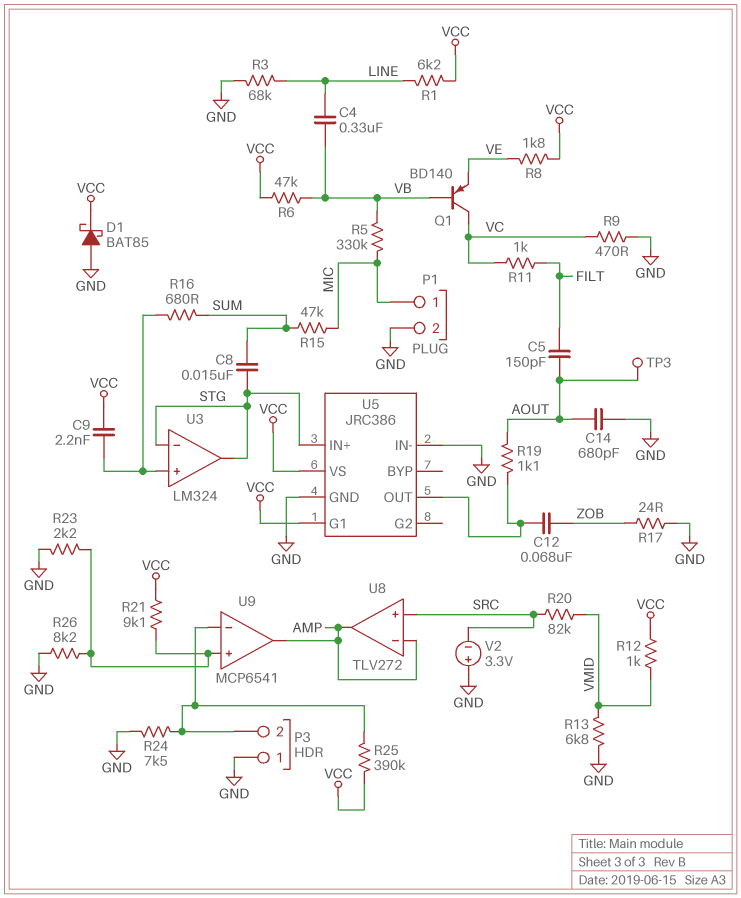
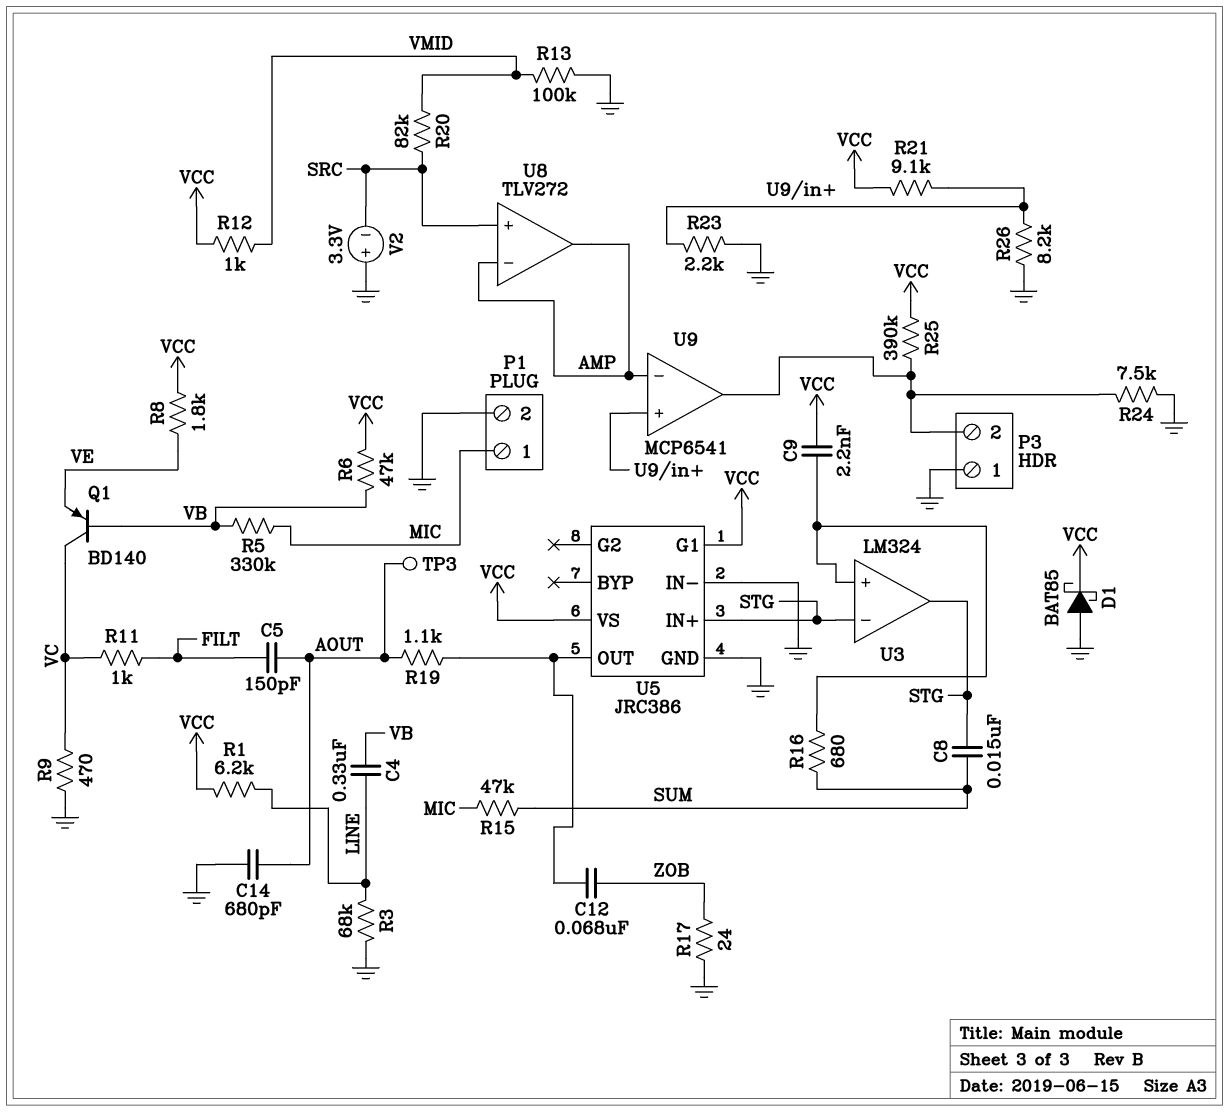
R13: 6.8k (GND, VMID) -> 100k (GND, VMID)
U9 pin in-: P3/2 -> AMP
U9 pin out: AMP -> P3/2

